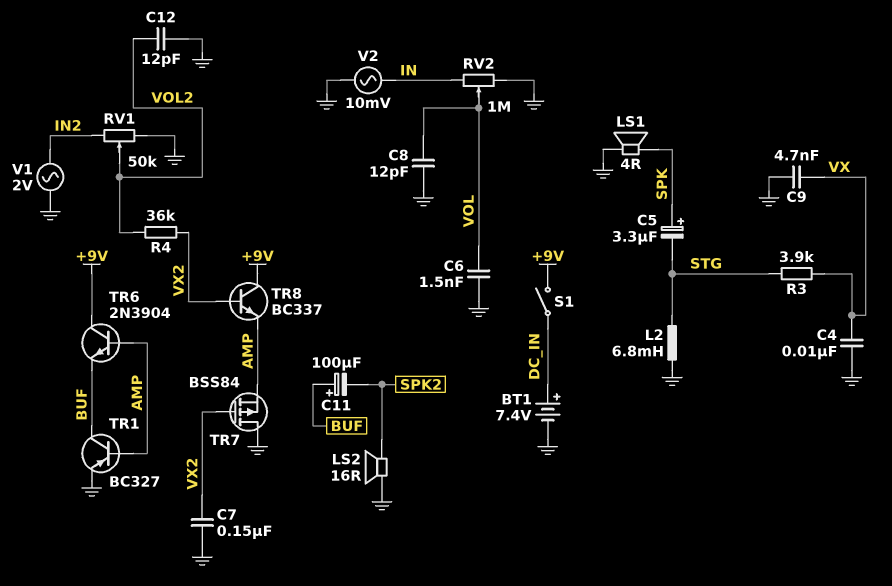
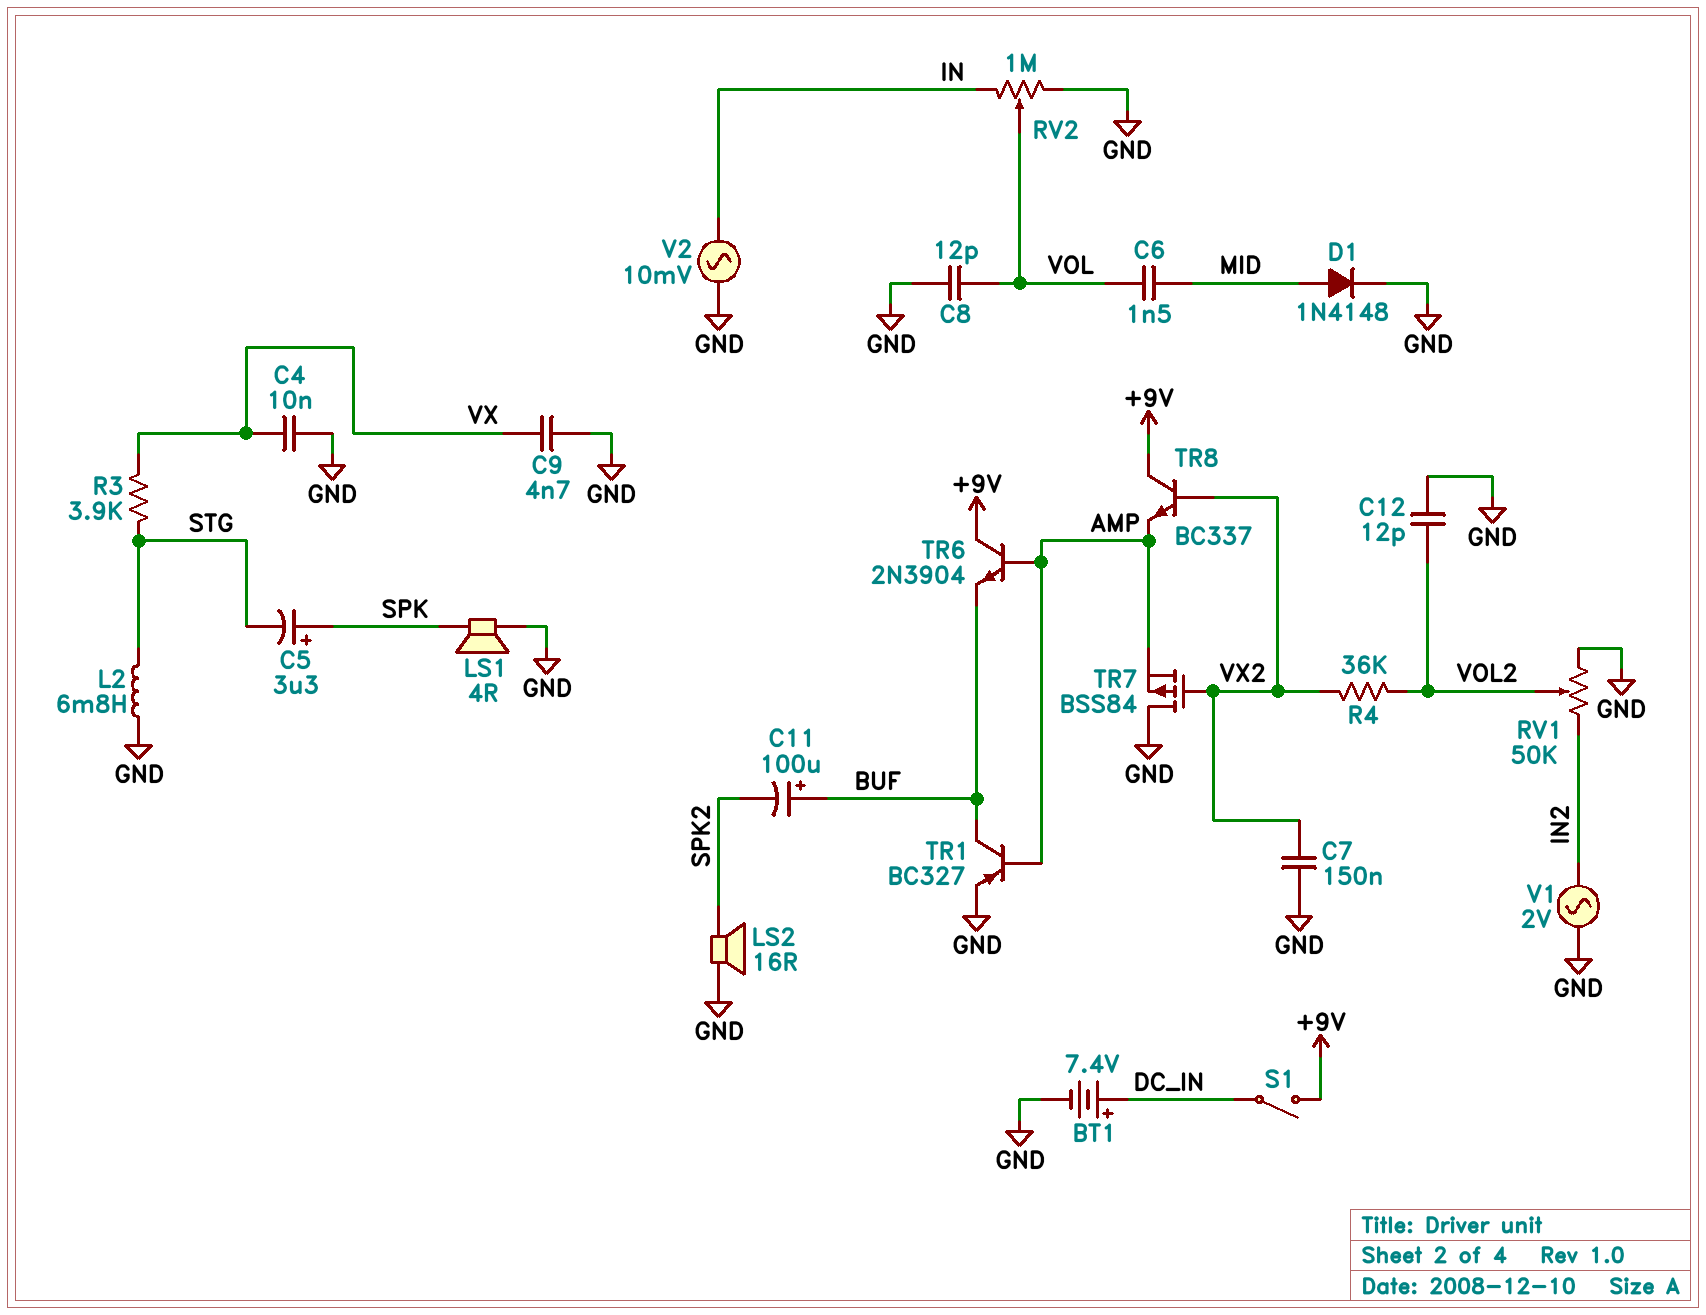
C6: 1.5nF (GND, VOL) -> 1.5nF (MID, VOL)
D1: none -> diode 1N4148 (A MID, K GND)

